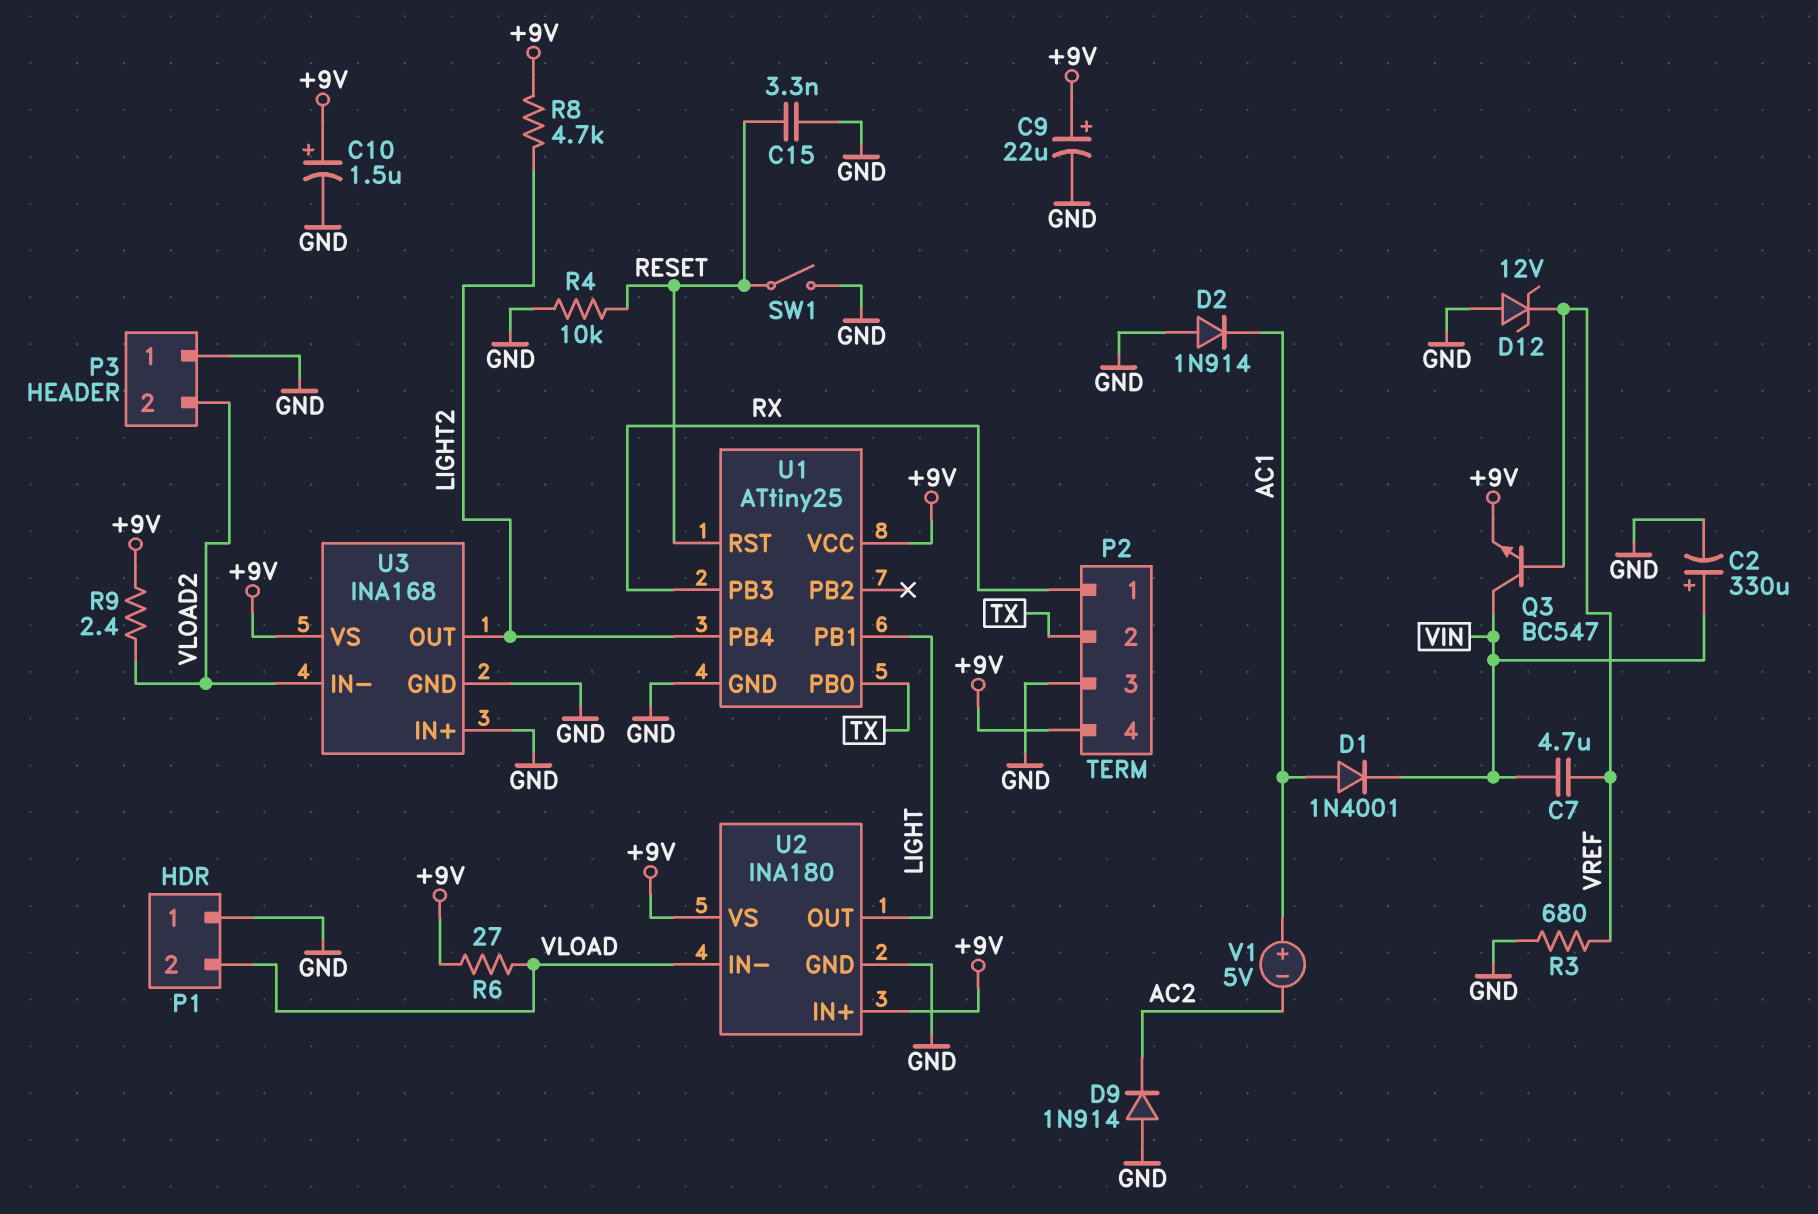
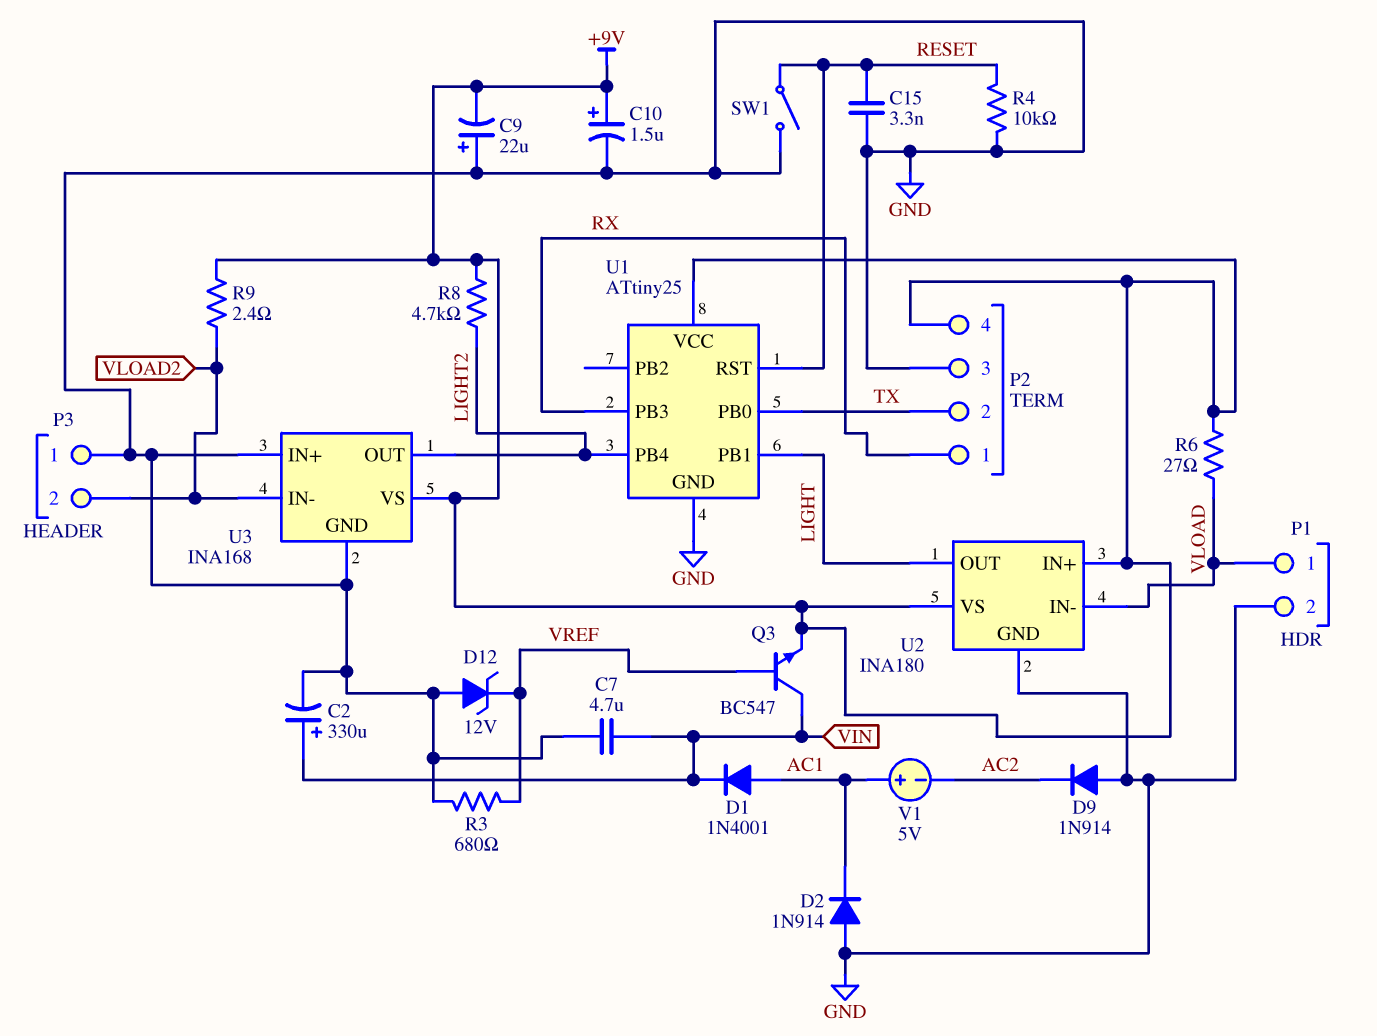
C7: 4.7uF (VIN, VREF) -> 4.7uF (GND, VIN)
C9: 22uF (plus +9V, minus GND) -> 22uF (plus GND, minus +9V)
P1 pin 1: GND -> VLOAD
P1 pin 2: VLOAD -> GND

